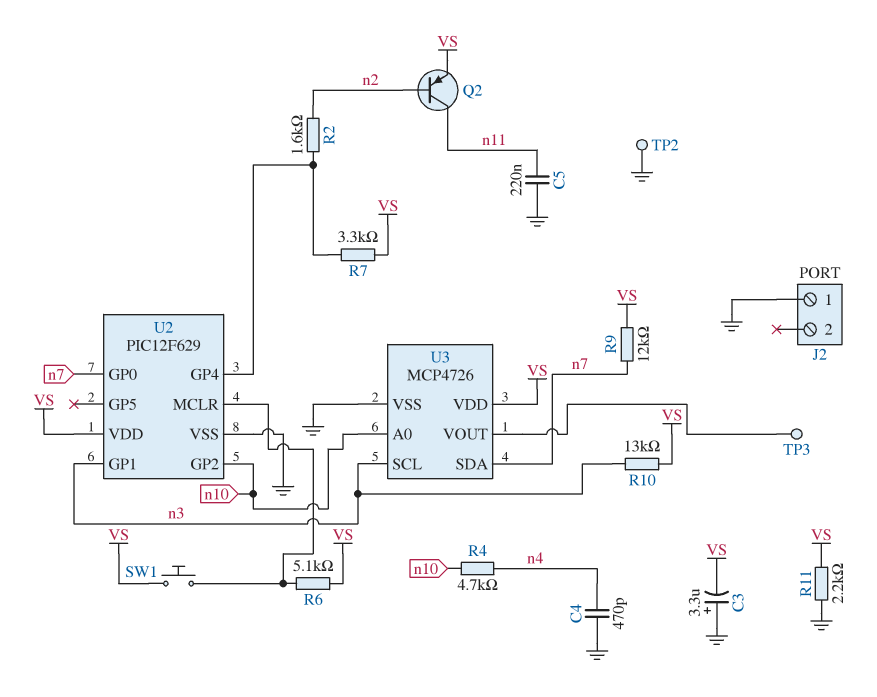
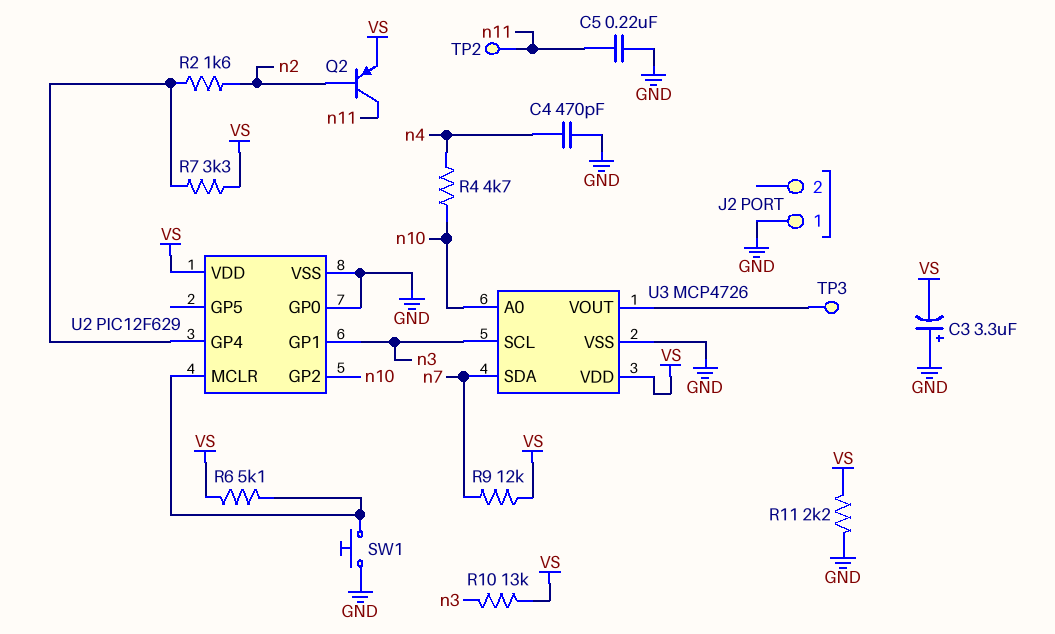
SW1: button (U2/MCLR, VS) -> button (GND, U2/MCLR)
TP2: test point (GND) -> test point (n11)
U2 pin GP0: n7 -> GND

